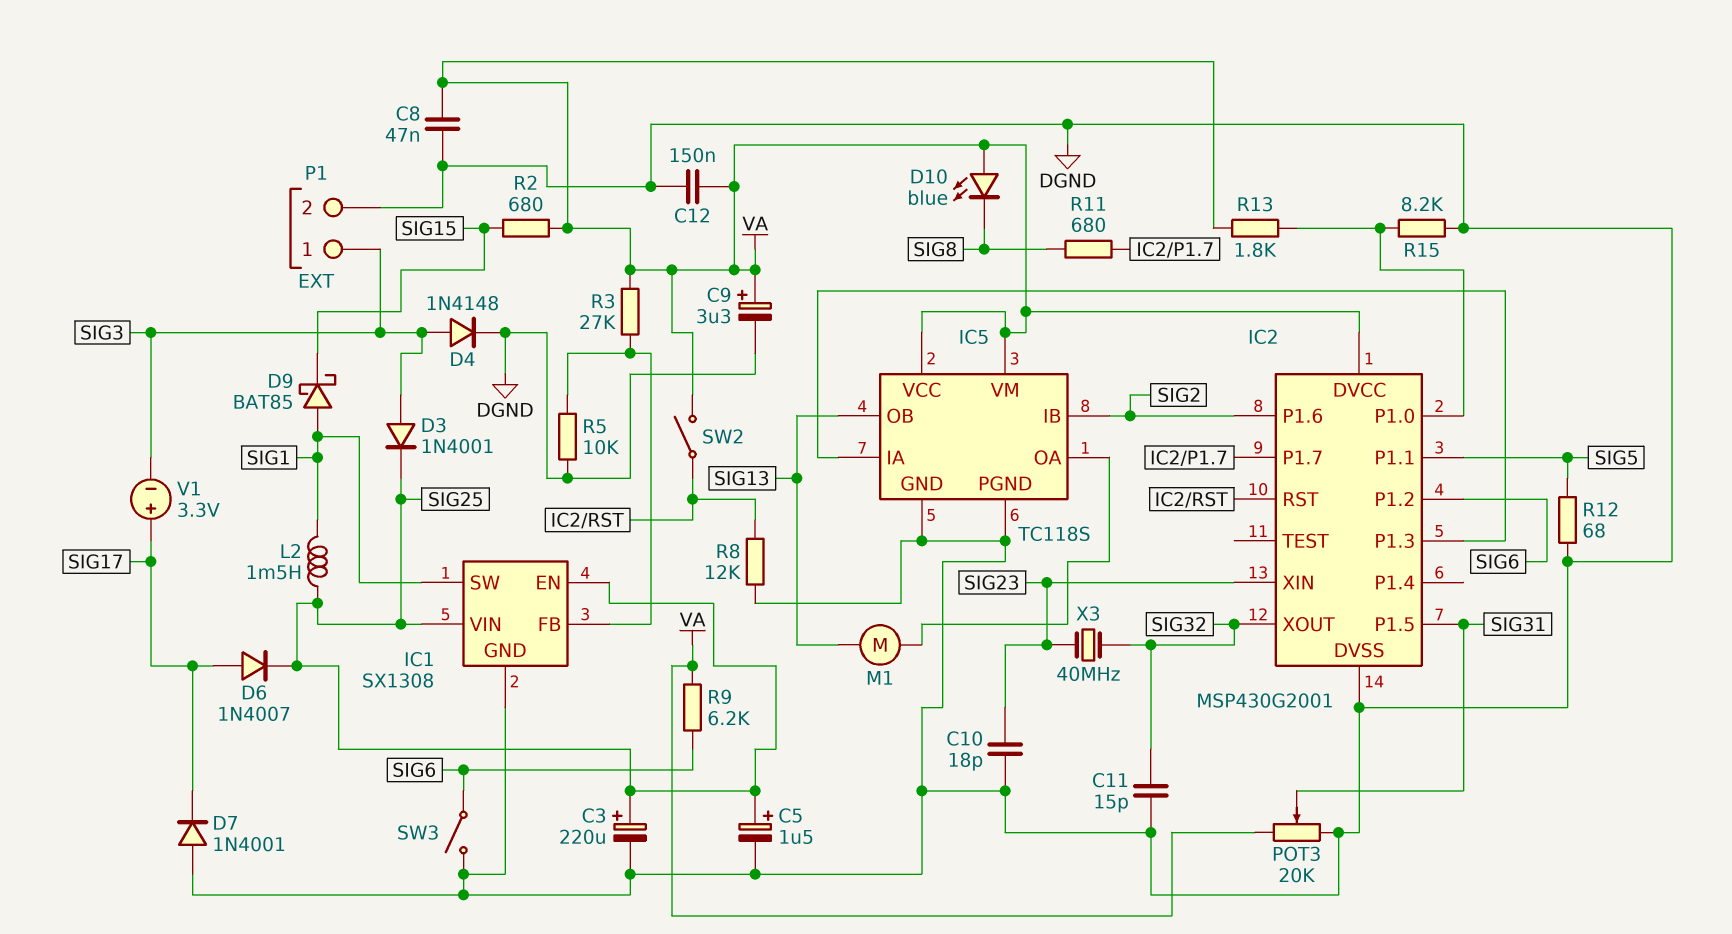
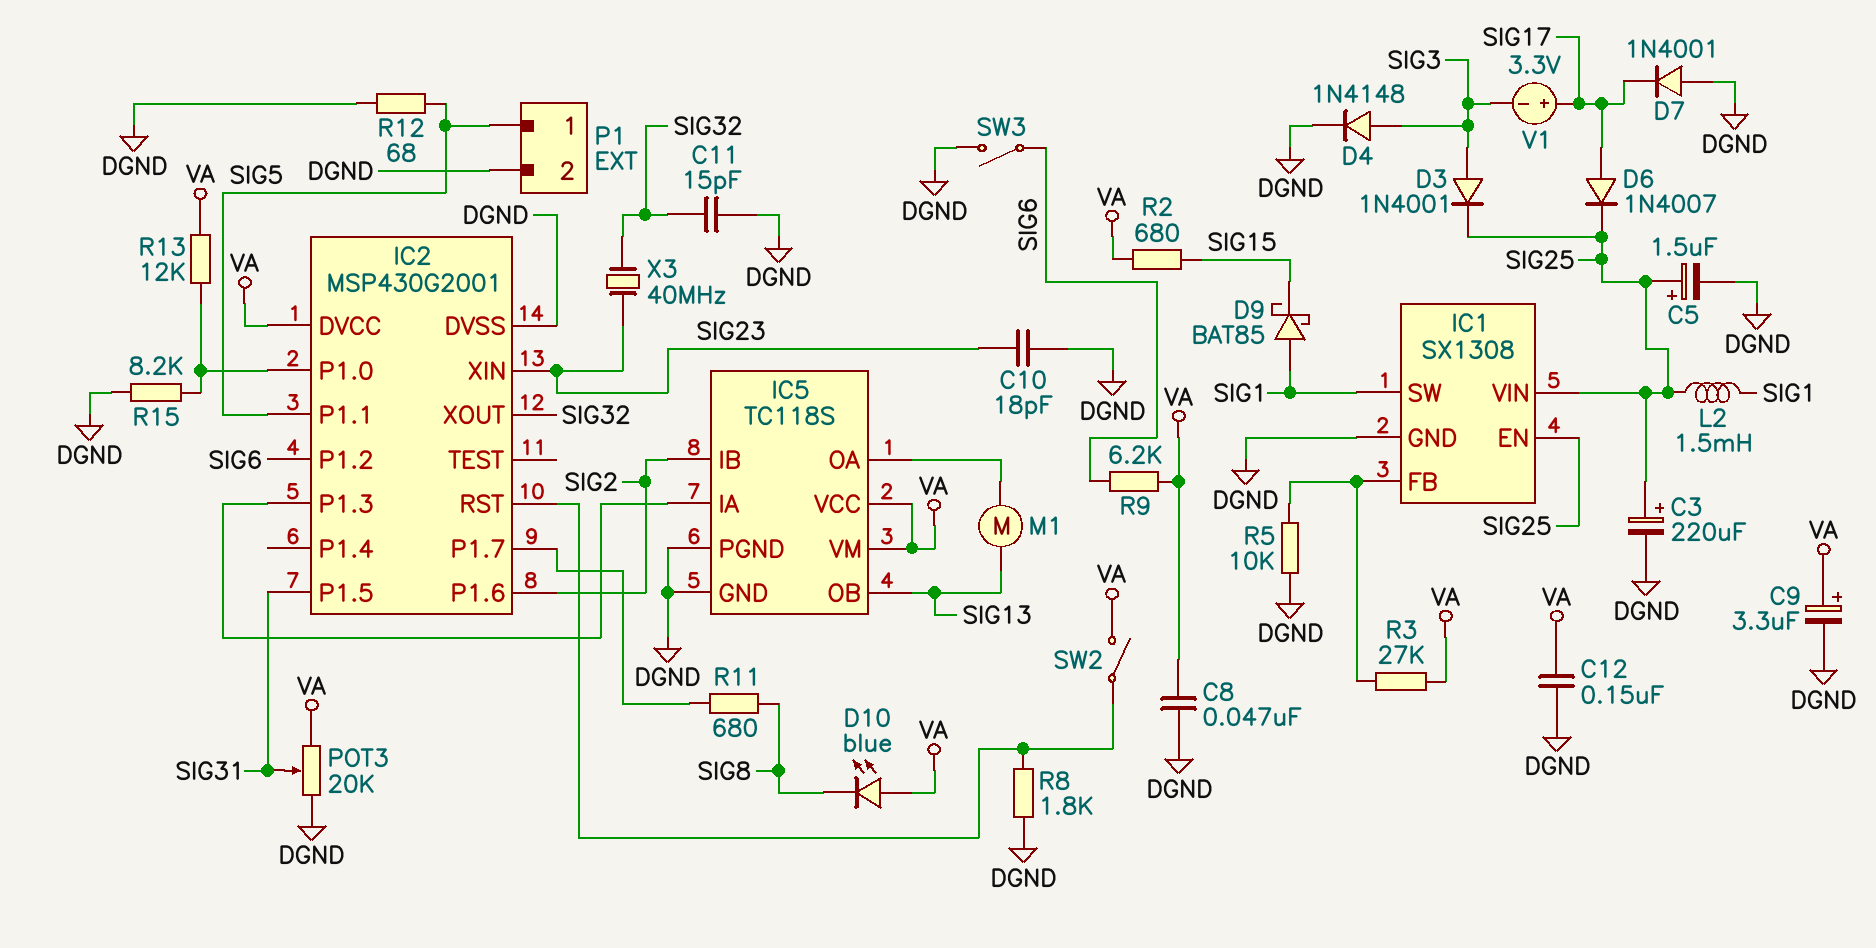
P1 pin 1: SIG3 -> SIG5
R8: 12k (DGND, IC2/RST) -> 1.8k (DGND, IC2/RST)
R13: 1.8k (IC2/P1.0, VA) -> 12k (IC2/P1.0, VA)

